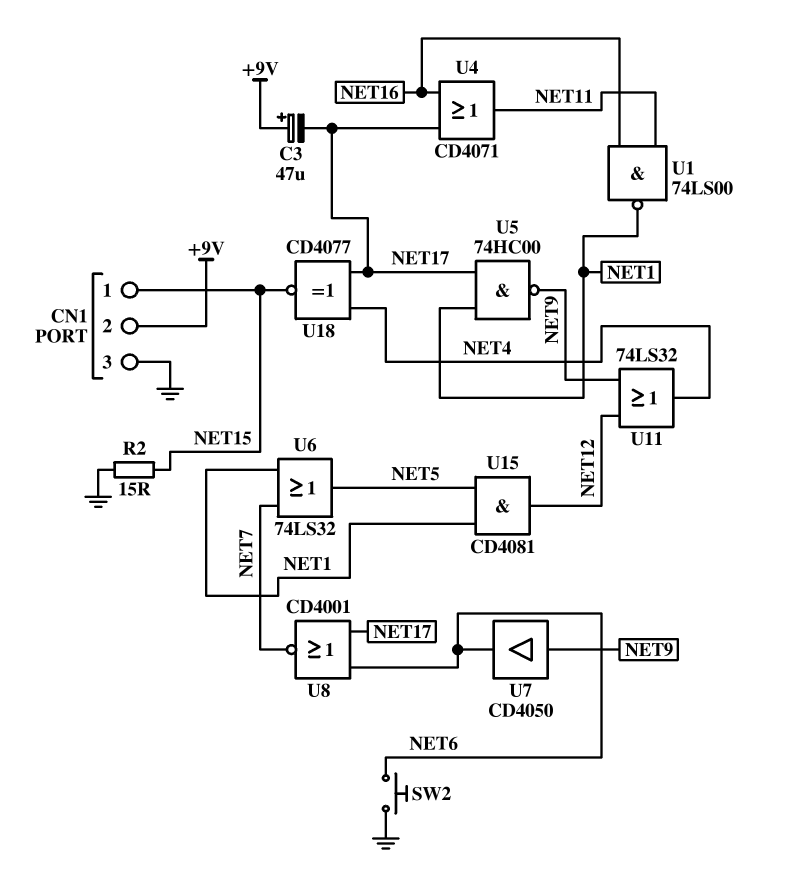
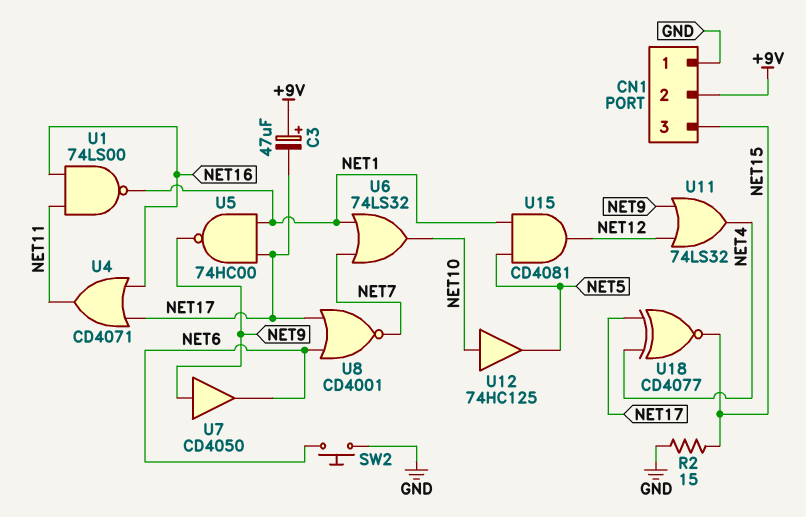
CN1 pin 1: NET15 -> GND
CN1 pin 3: GND -> NET15
U6: OR 74LS32 (in NET1, in NET7, out NET5) -> OR 74LS32 (in NET1, in NET7, out NET10)
U12: none -> buffer 74HC125 (in NET10, out NET5)

